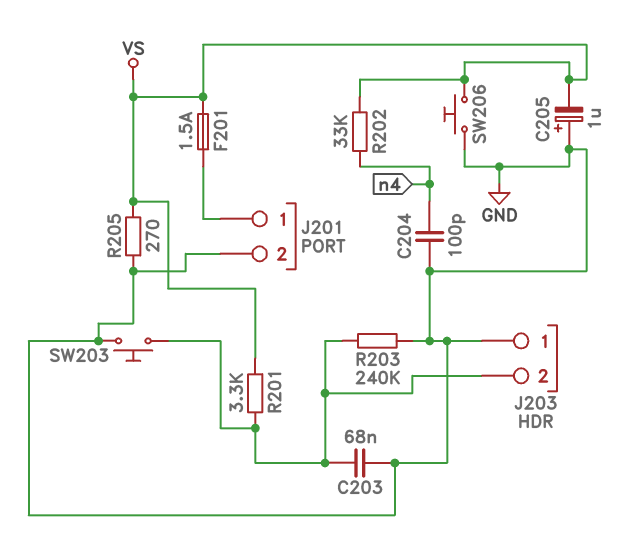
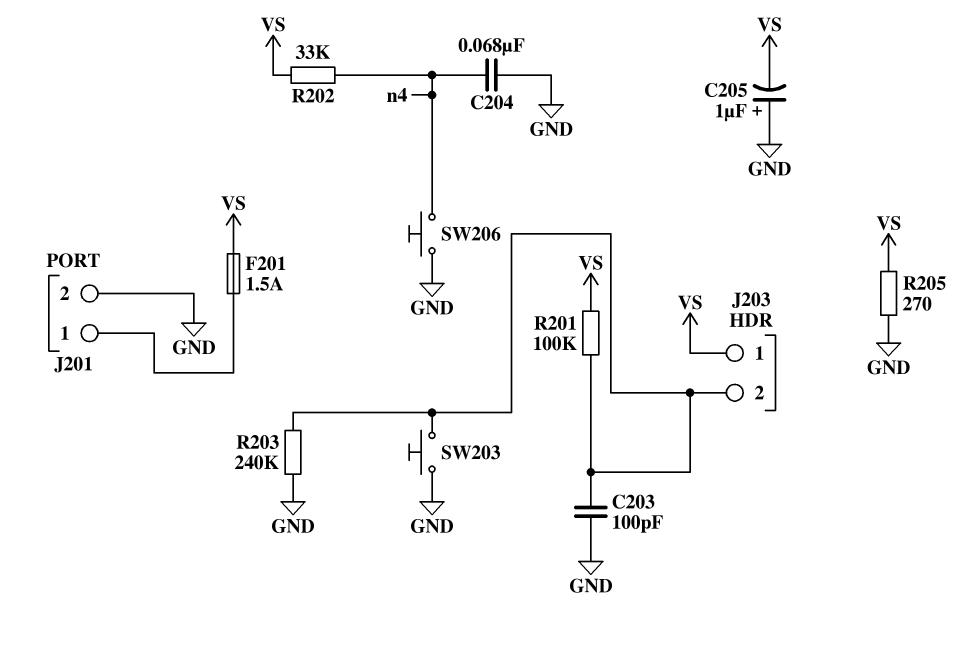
C203: 68nF (GND, J203/2) -> 100pF (GND, J203/2)
C204: 100pF (GND, n4) -> 68nF (GND, n4)
J203 pin 1: GND -> VS
R201: 3.3k (J203/2, VS) -> 100k (J203/2, VS)
SW206: button (GND, VS) -> button (GND, n4)

